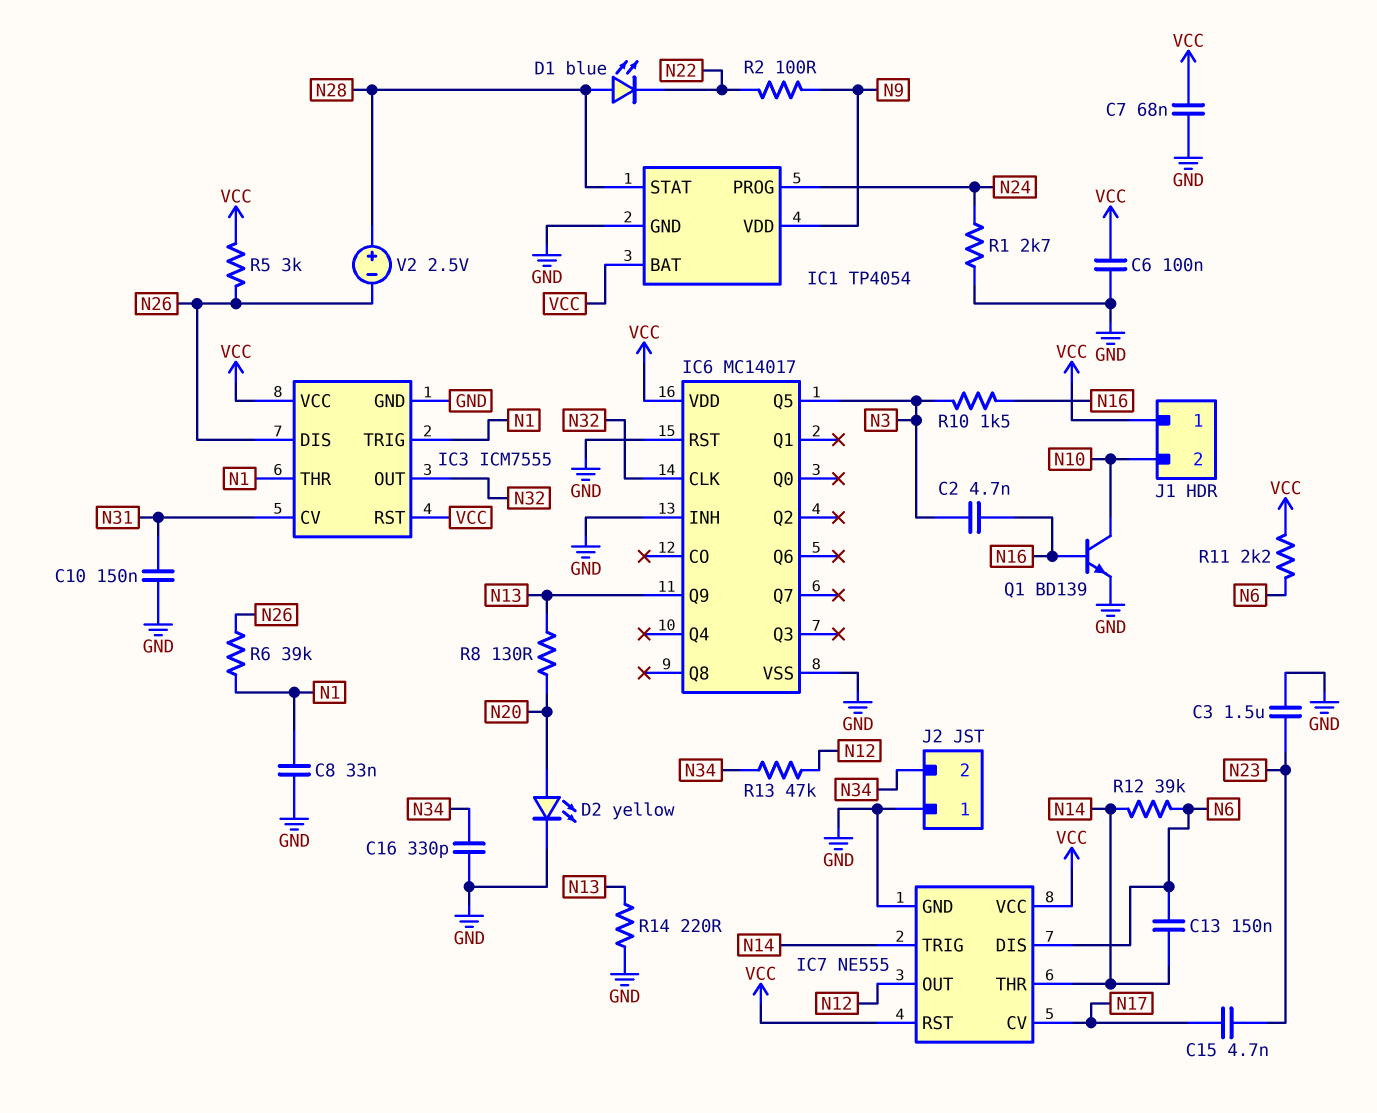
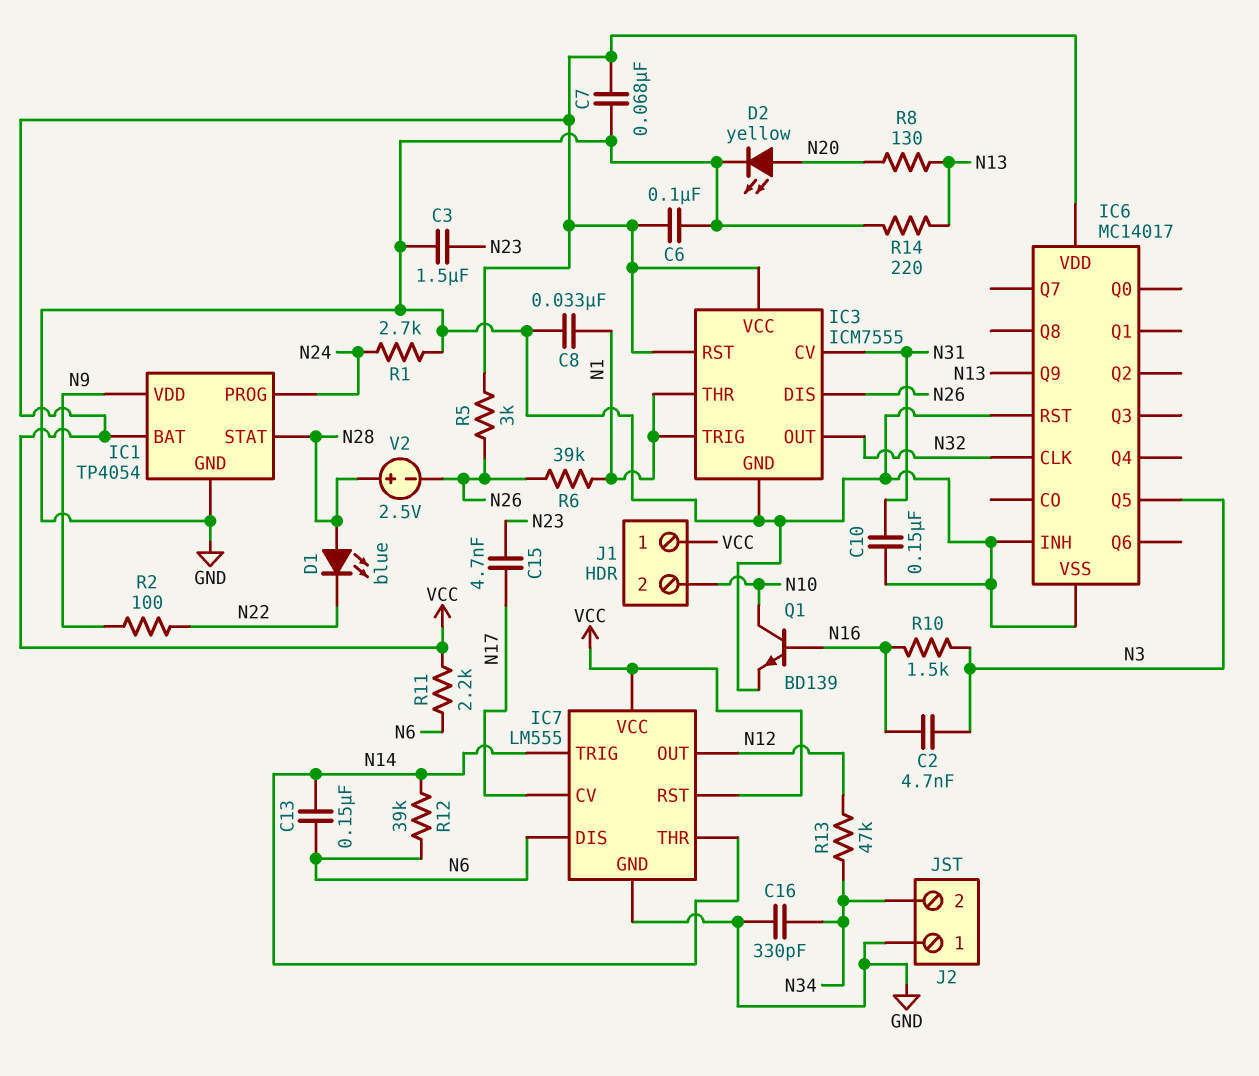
IC7: NE555 -> LM555

